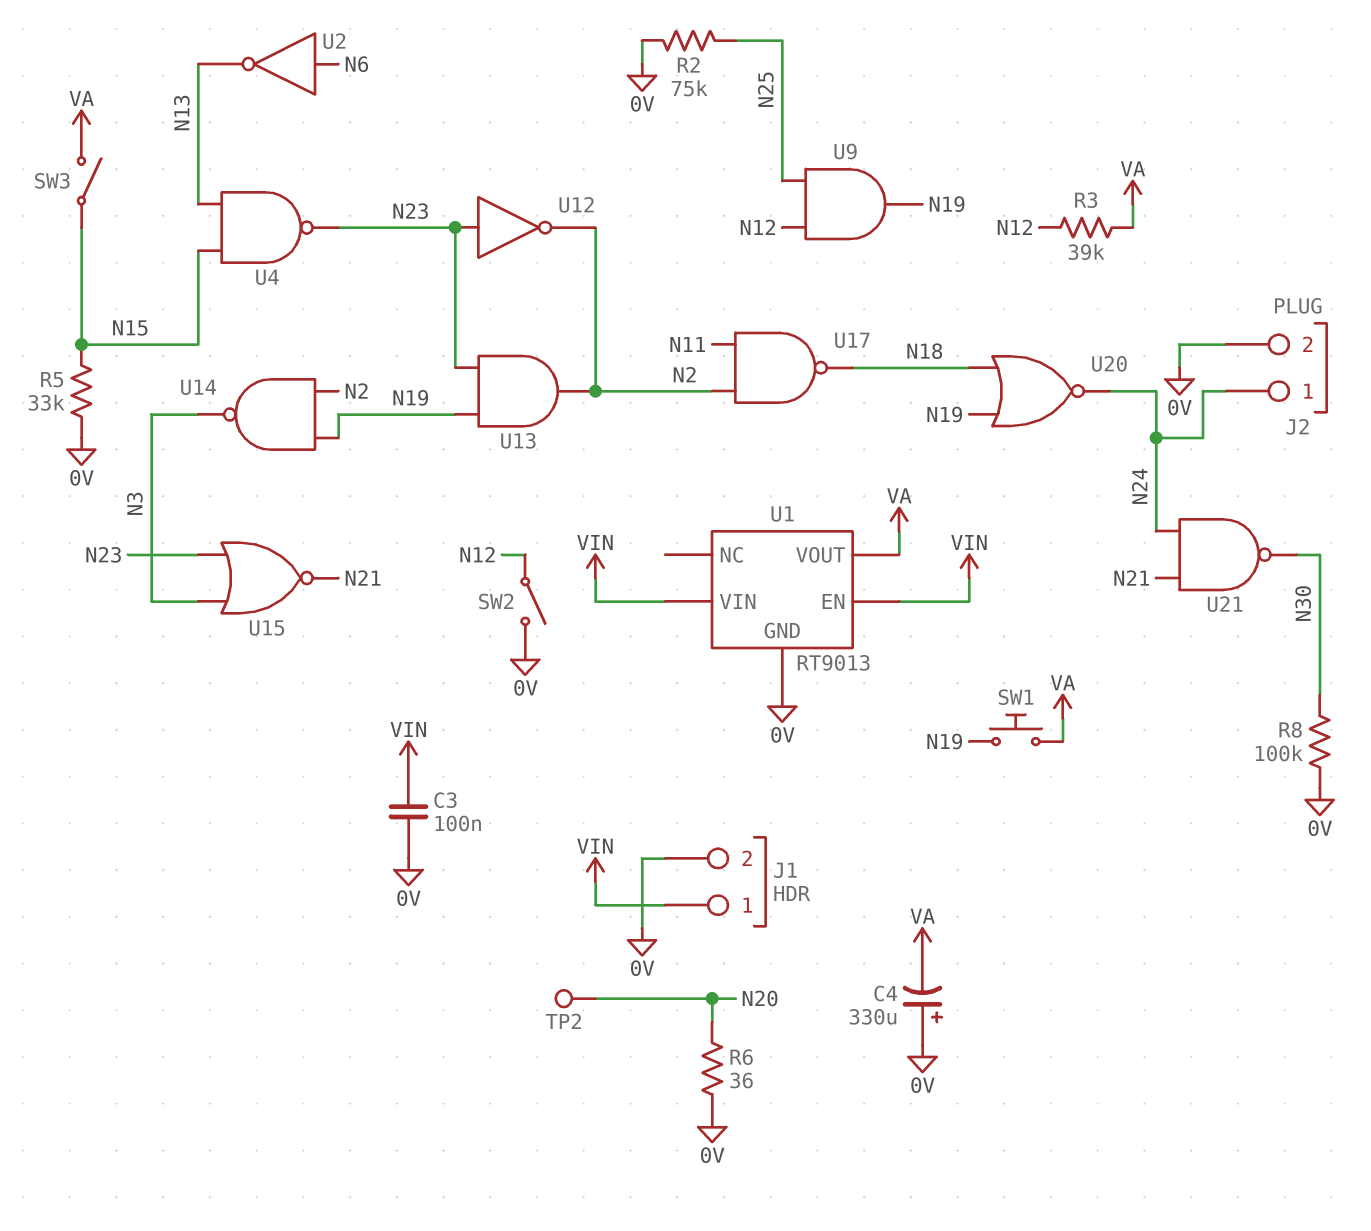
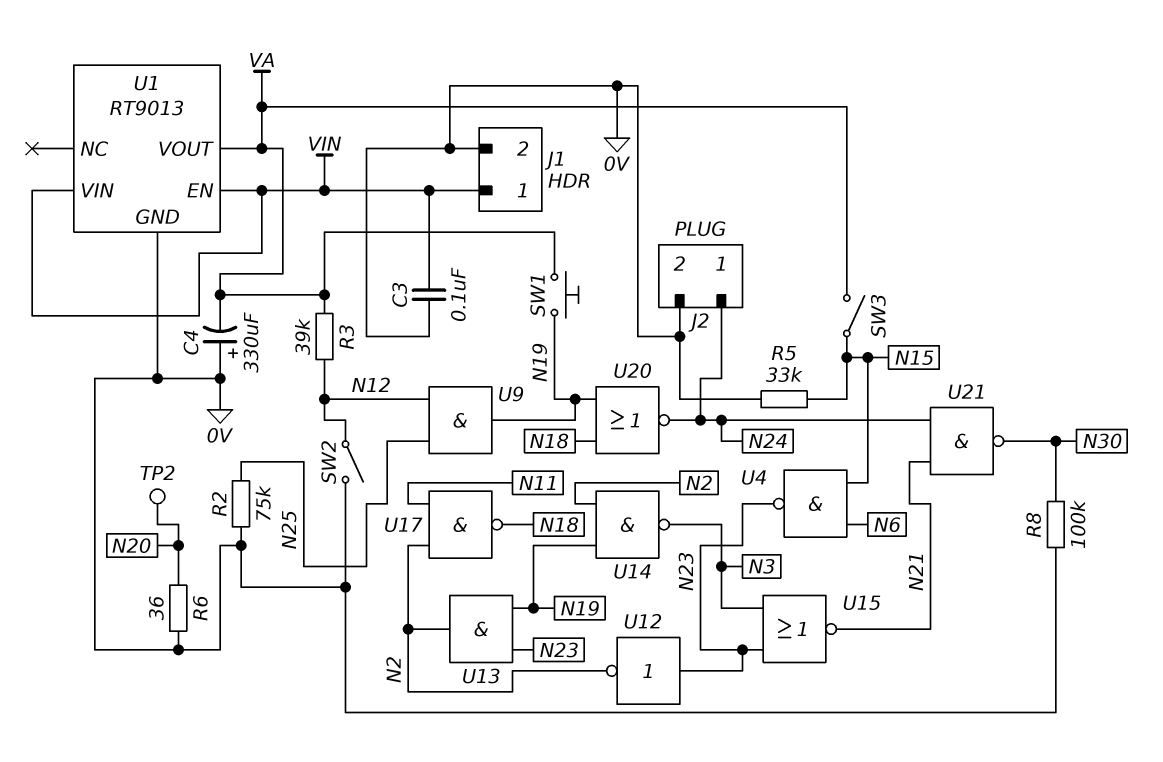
U2: NOT (in N6, out N13) -> none
U4: NAND (in N13, in N15, out N23) -> NAND (in N6, in N15, out N23)

